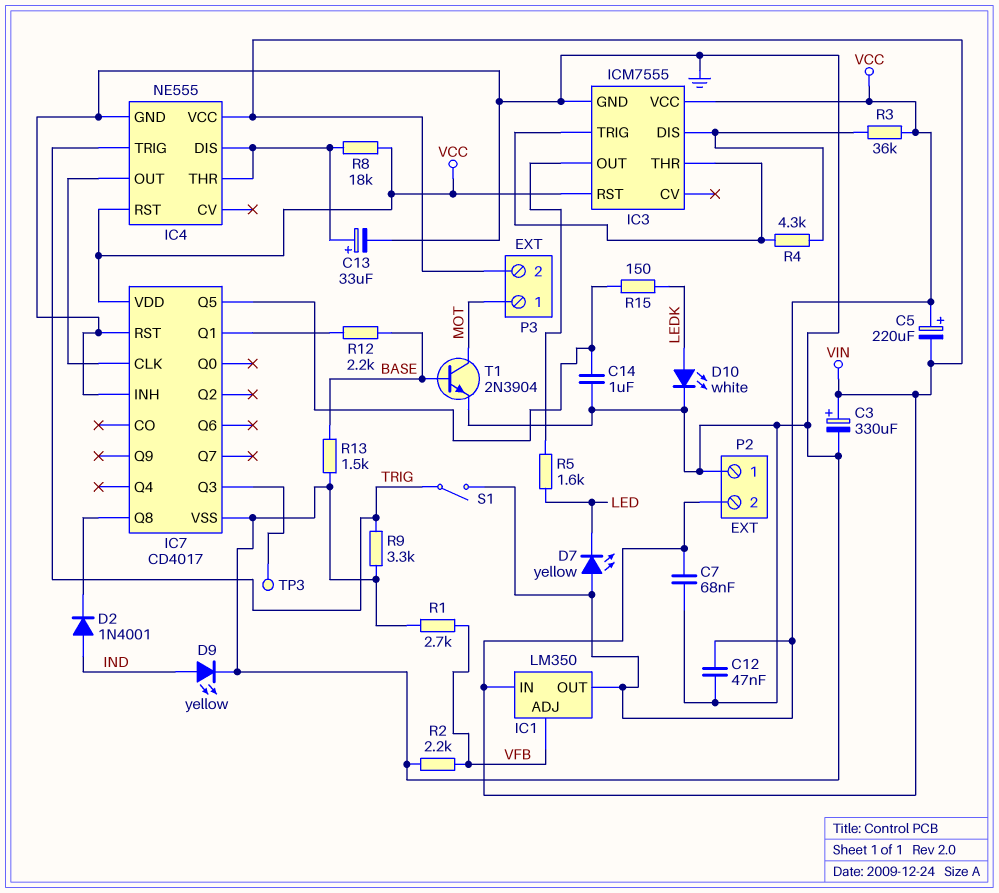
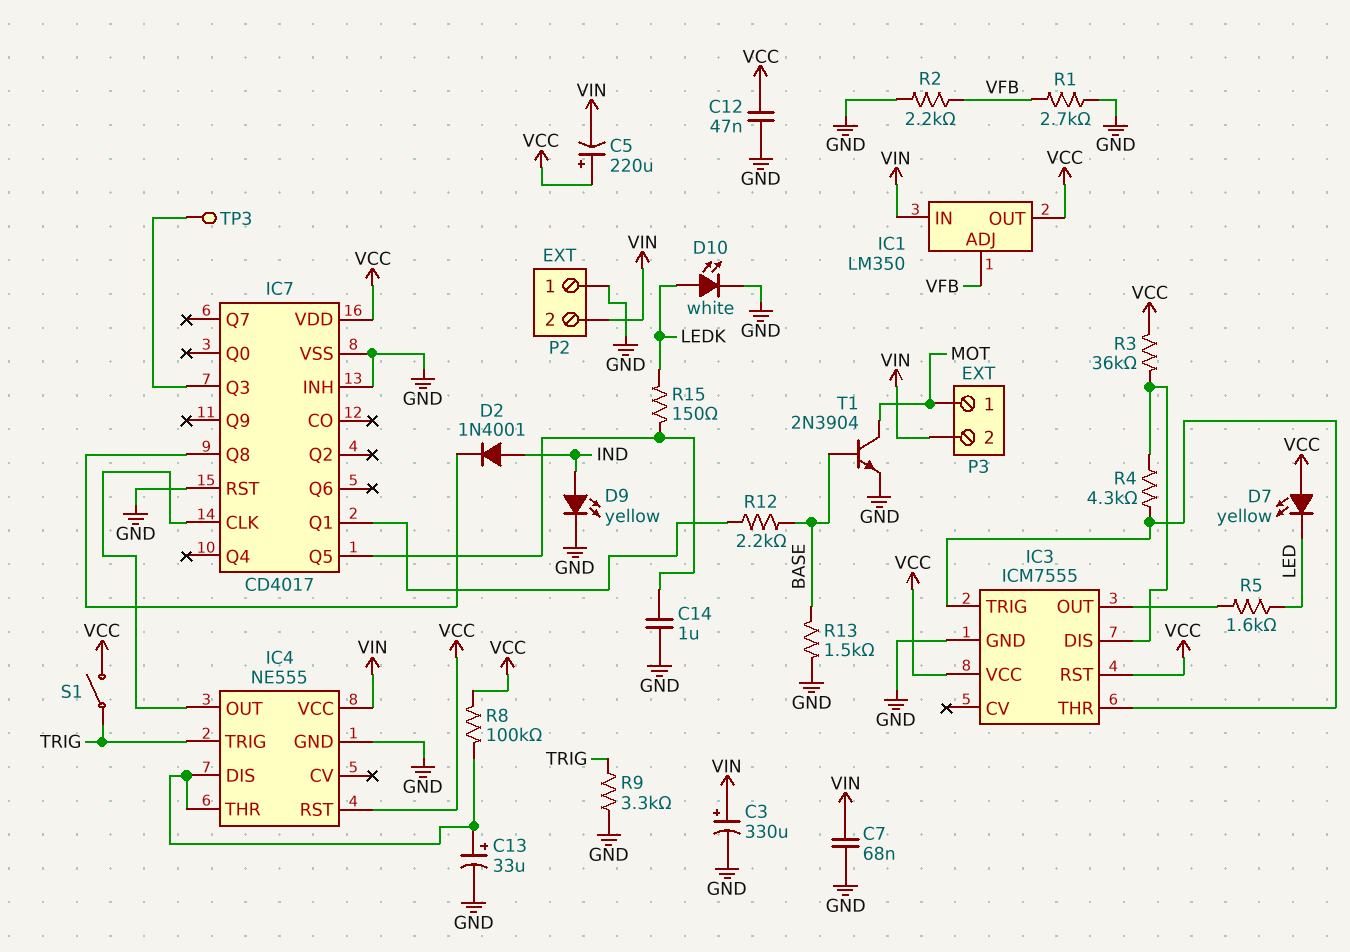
R8: 18k (IC4/DIS, VCC) -> 100k (IC4/DIS, VCC)

